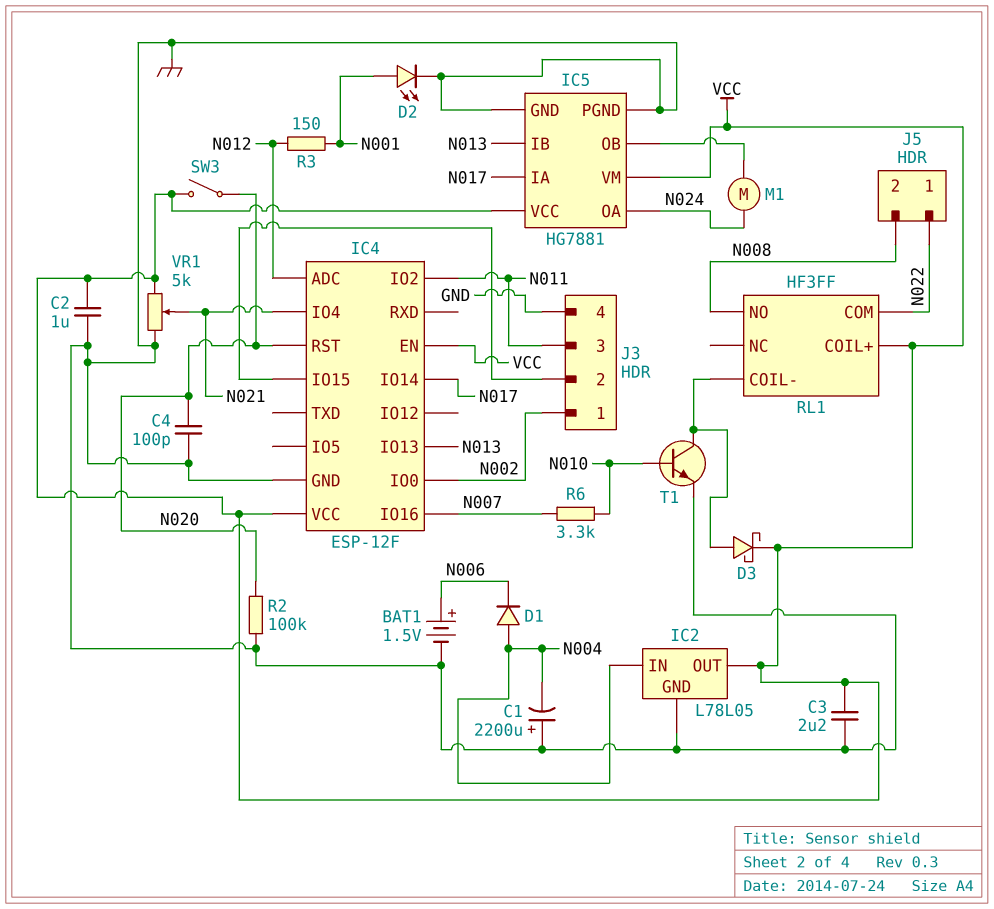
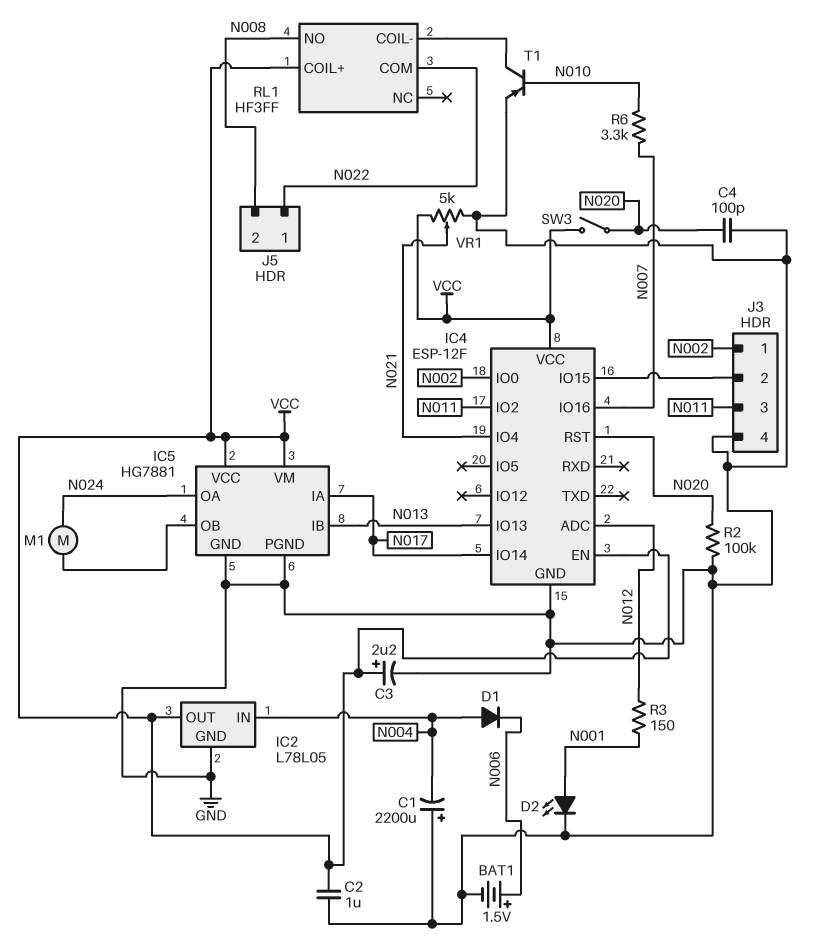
C3: 2.2uF (GND, VCC) -> 2.2uF (plus VCC, minus GND)
D3: schottky (A RL1/COIL-, K VCC) -> none
T1: NPN (B N010, C RL1/COIL-, E GND) -> PNP (B N010, C RL1/COIL-, E GND)

